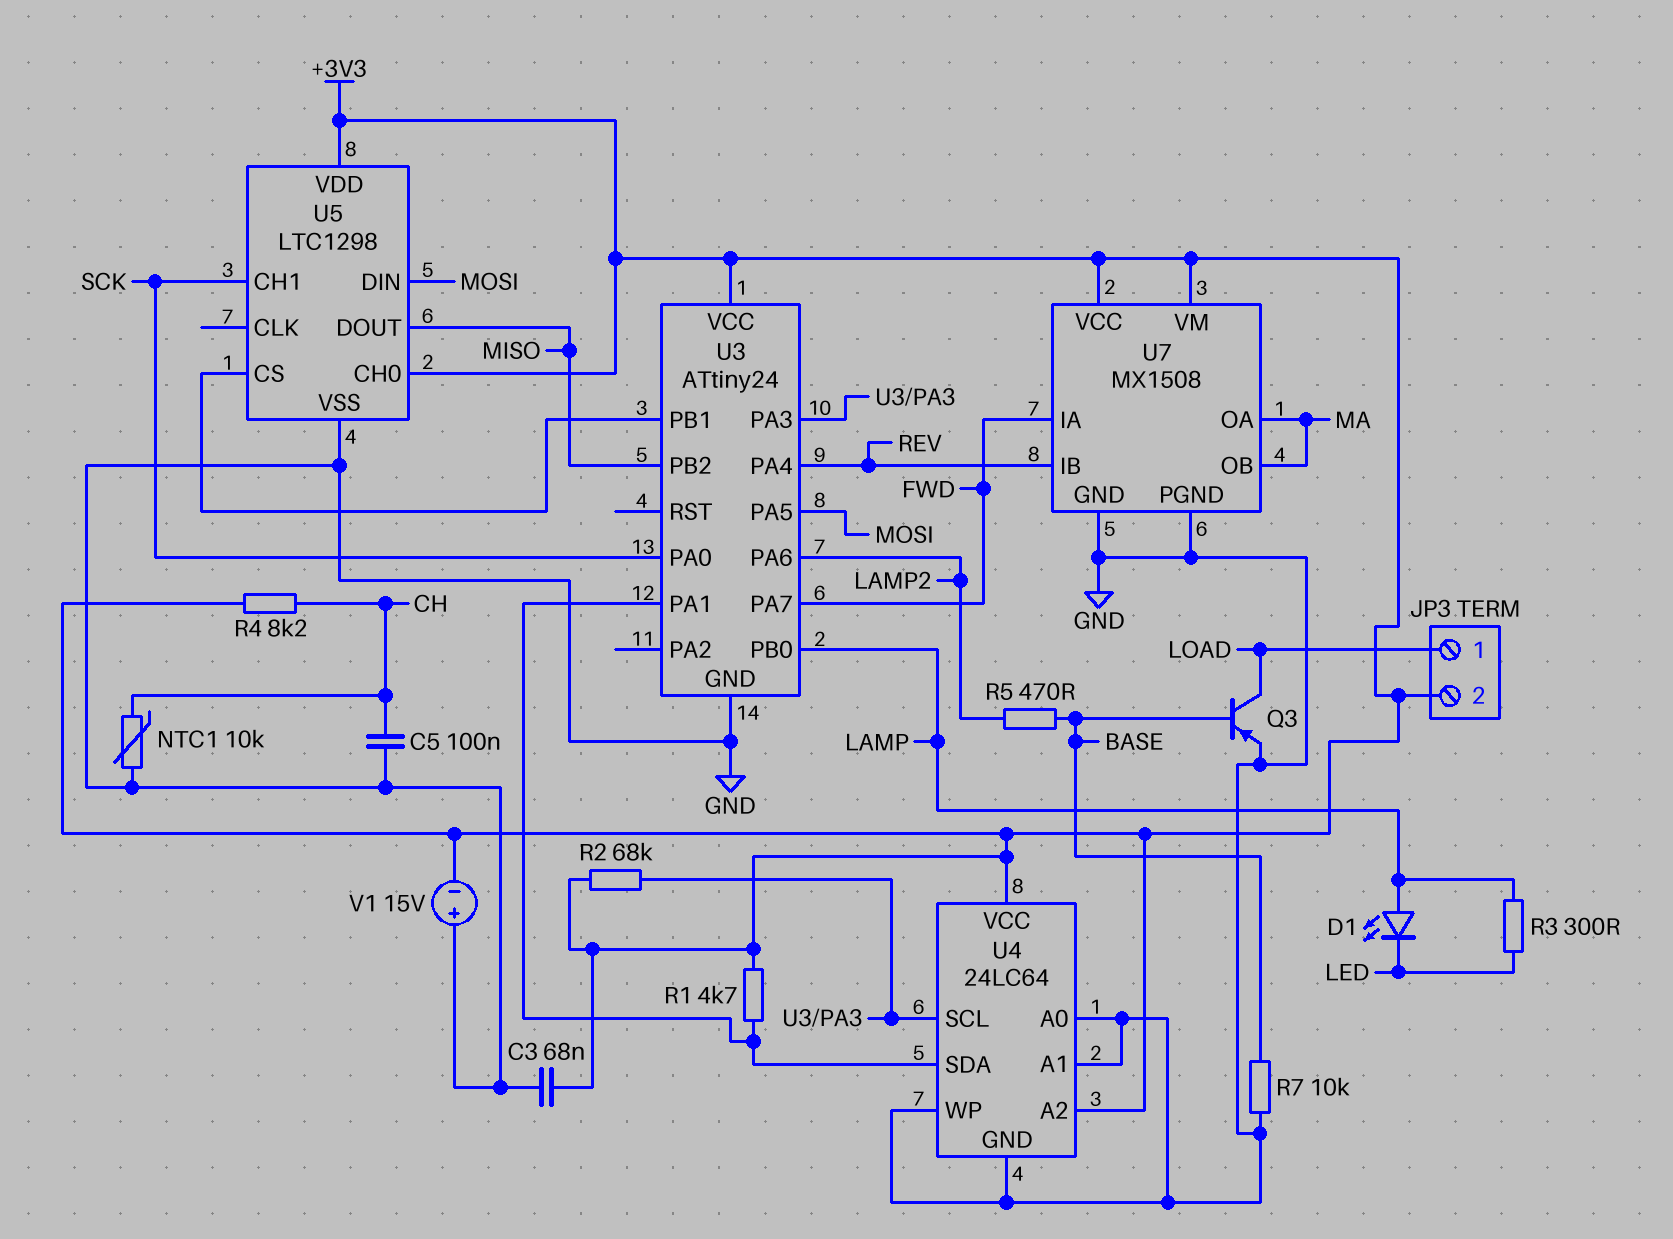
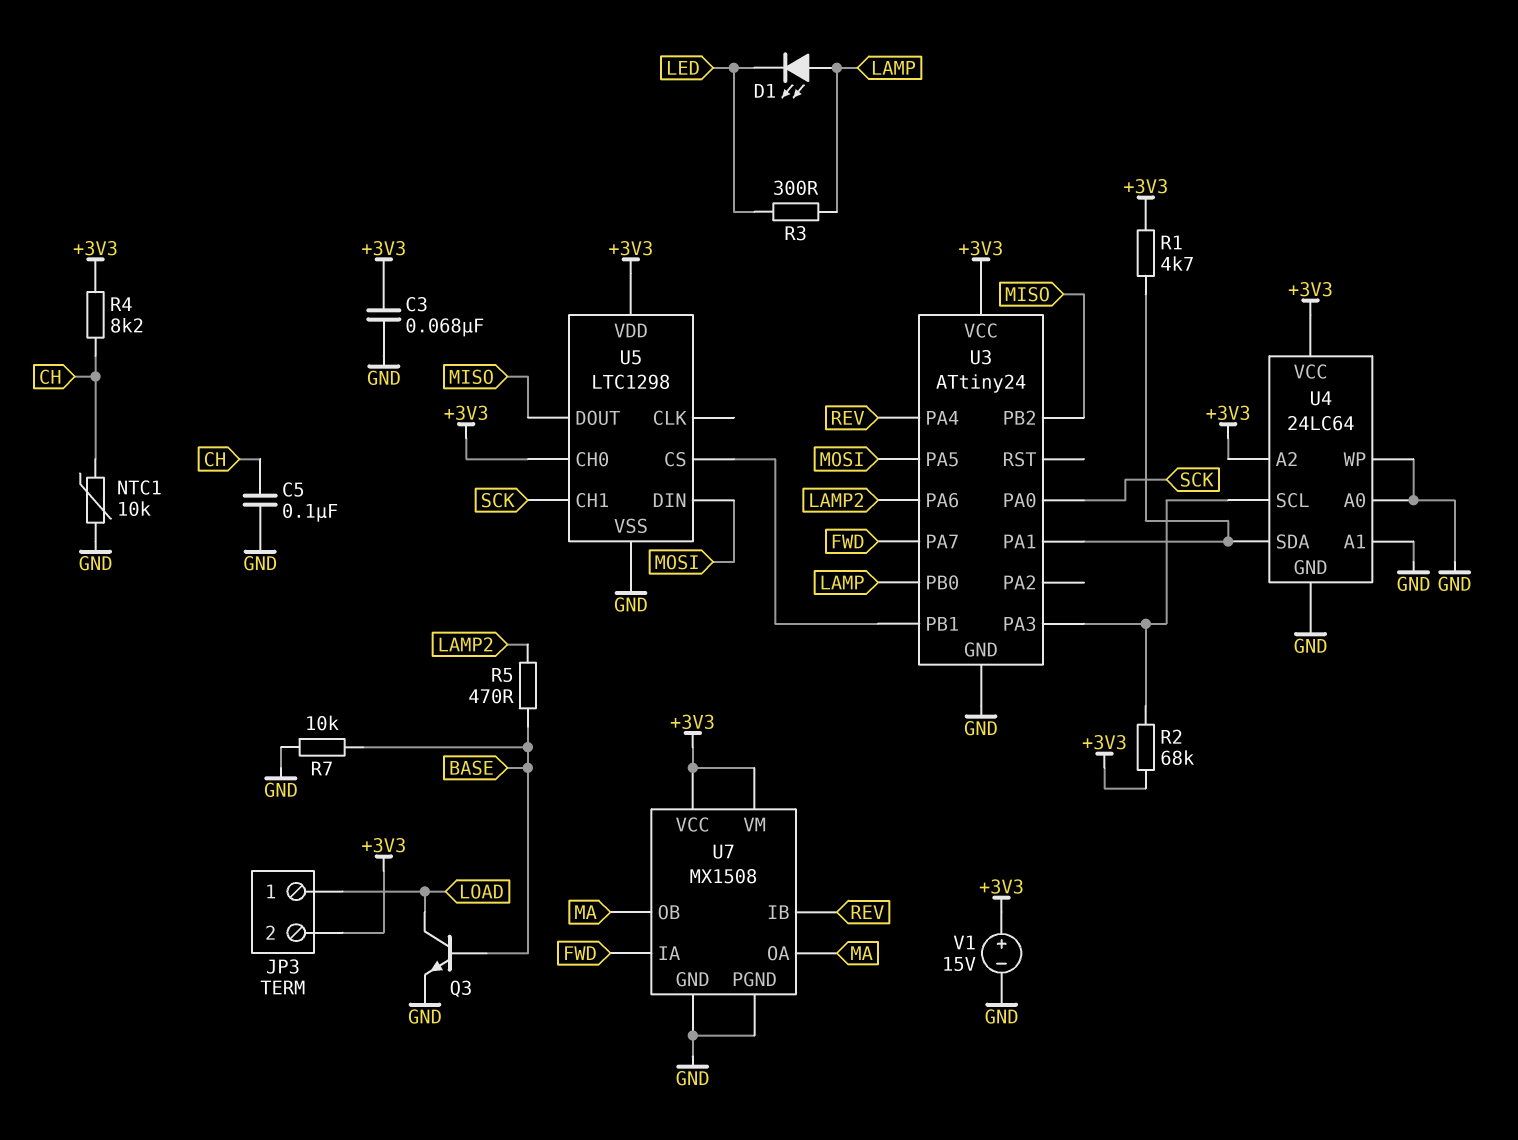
Q3: PNP (B BASE, C LOAD, E GND) -> NPN (B BASE, C LOAD, E GND)
V1: 15V (plus GND, minus +3V3) -> 15V (plus +3V3, minus GND)

